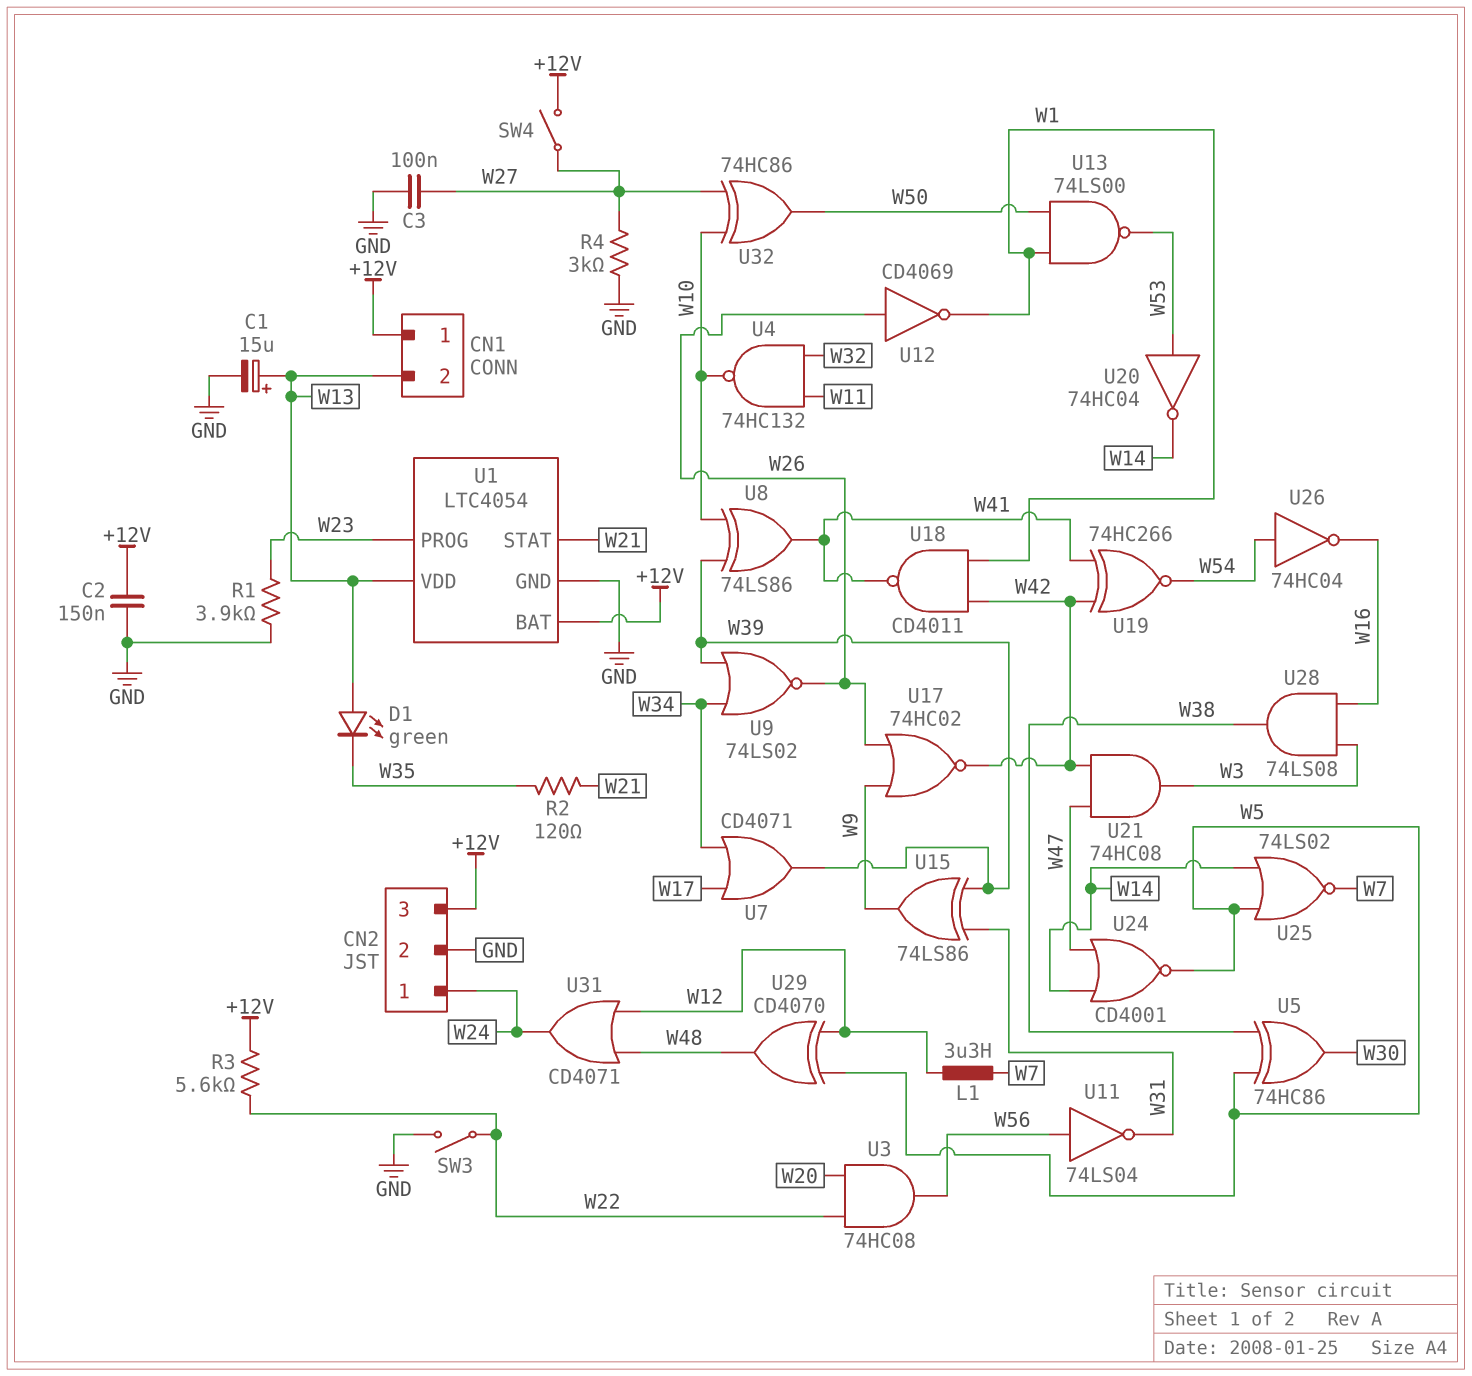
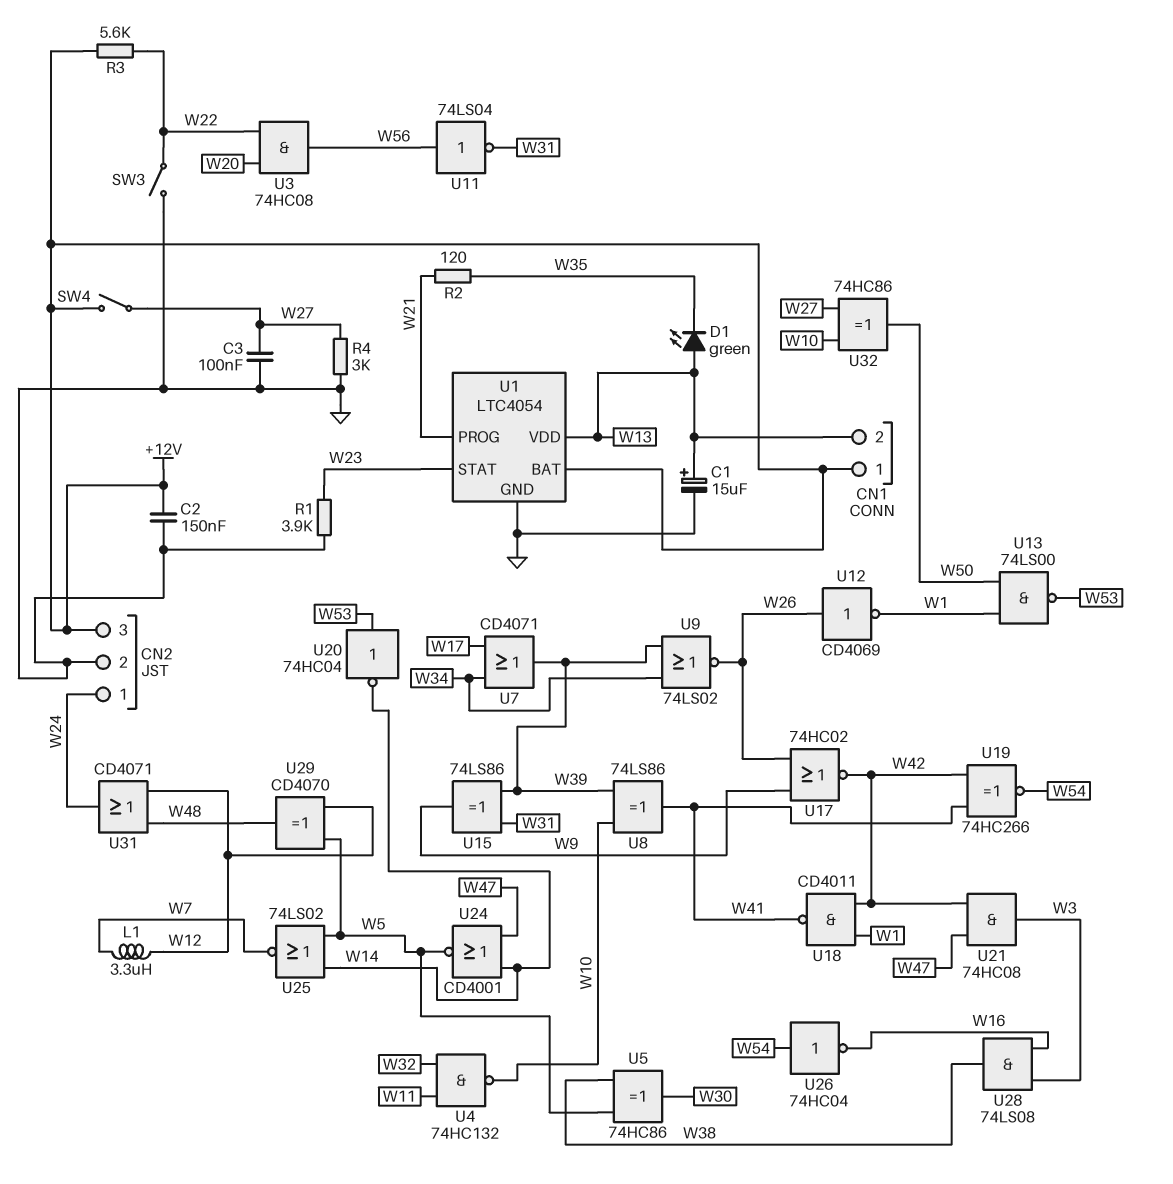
U1 pin PROG: W23 -> W21
U1 pin STAT: W21 -> W23

